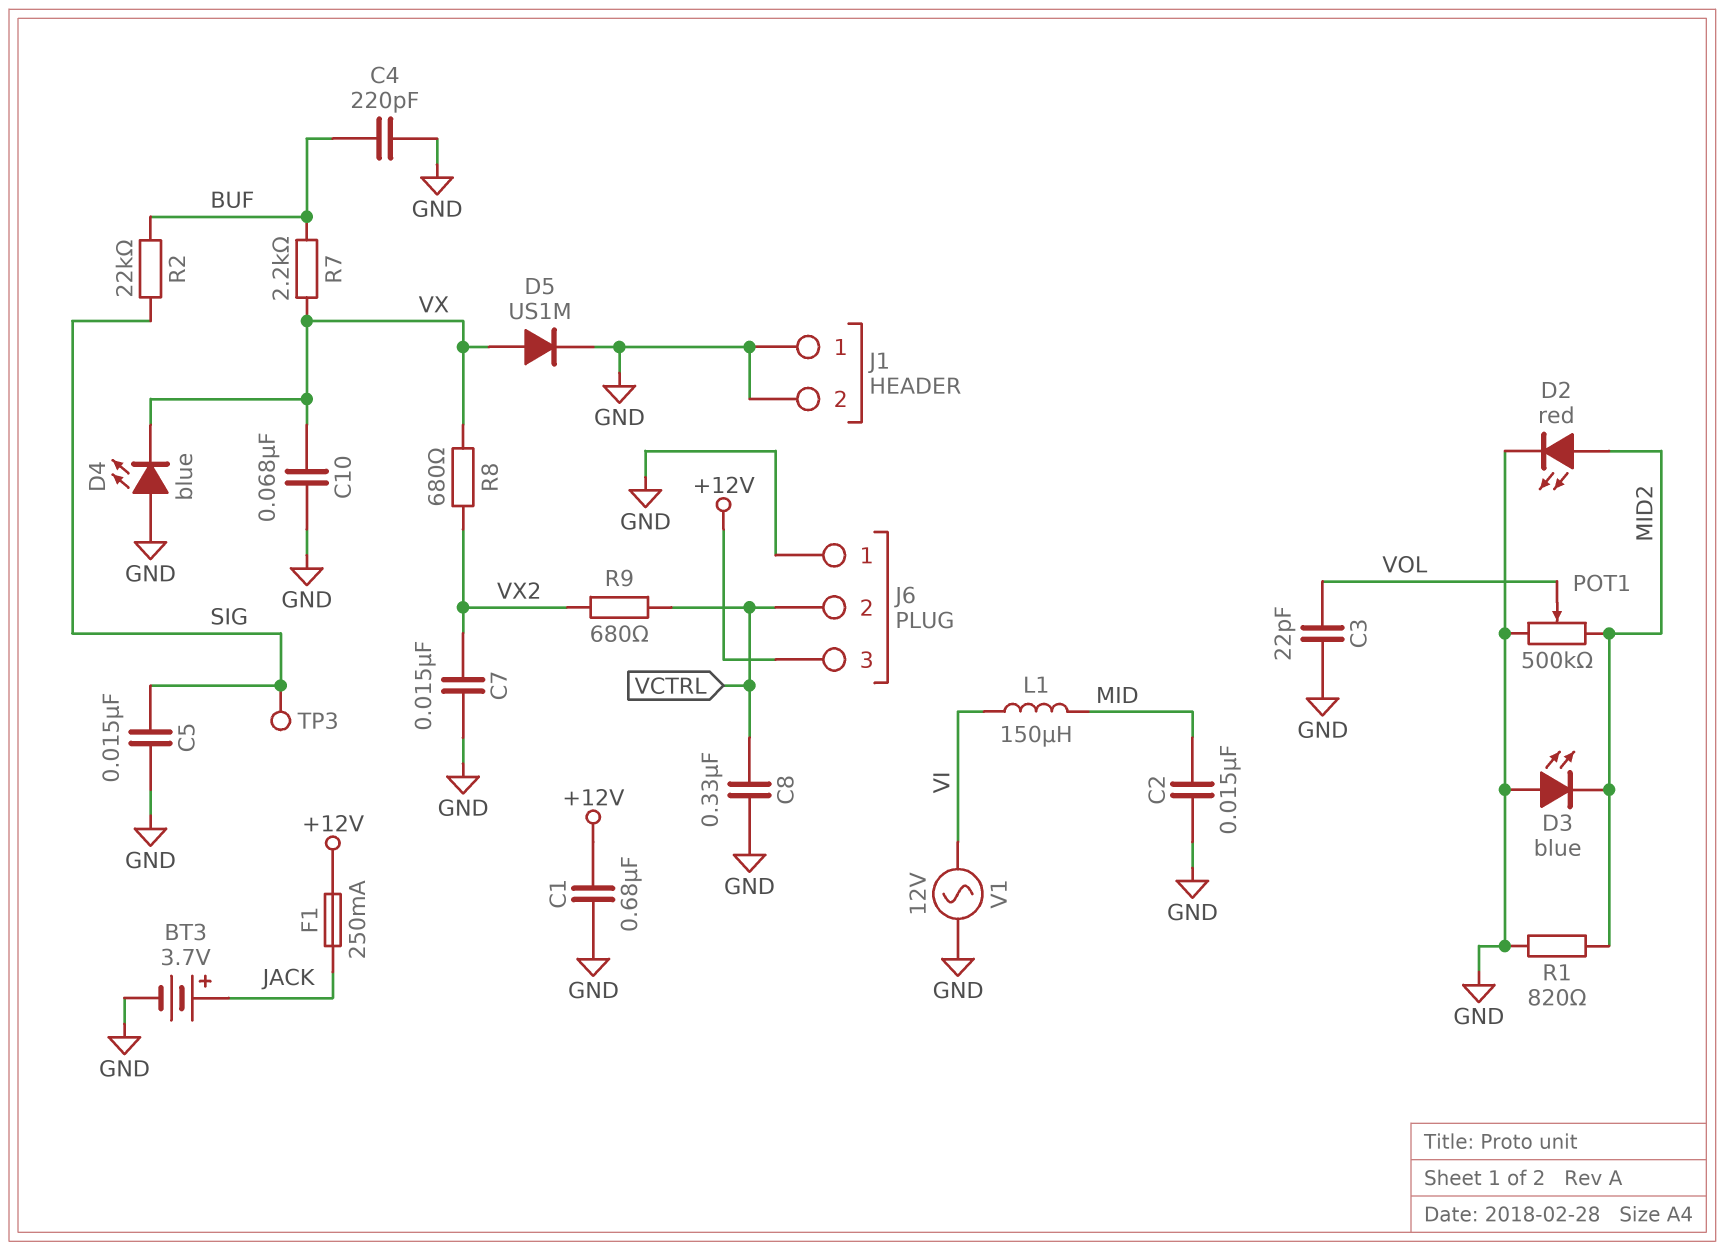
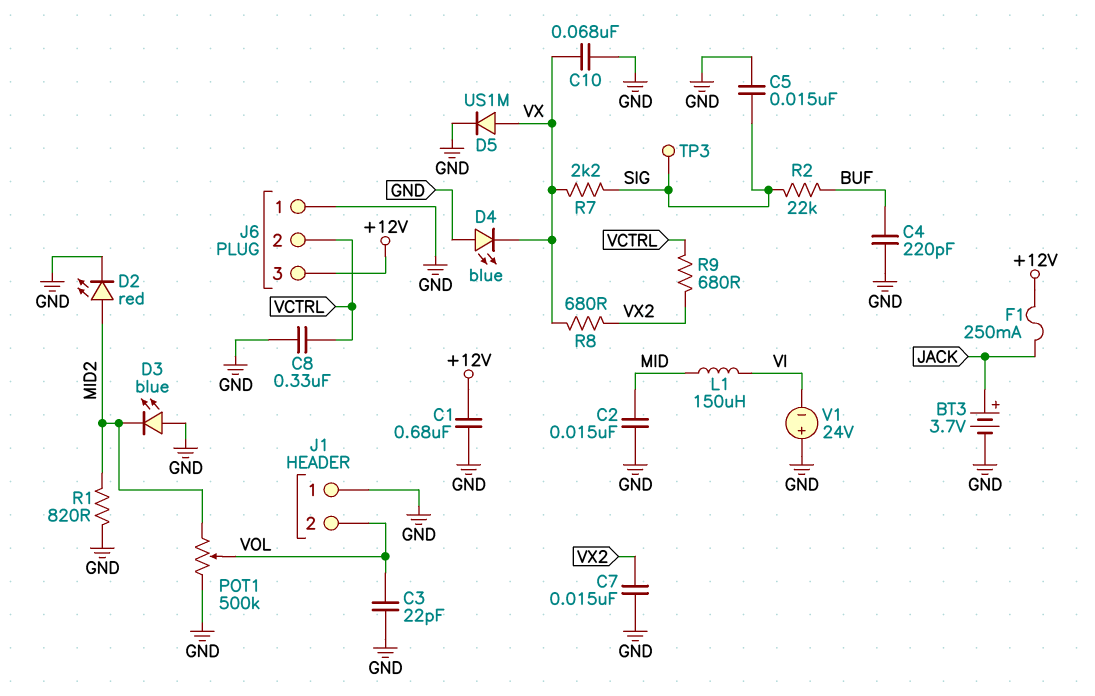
J1 pin 2: GND -> VOL
R7: 2.2k (BUF, VX) -> 2.2k (SIG, VX)
V1: AC 12V (GND, VI) -> 24V (plus GND, minus VI)

